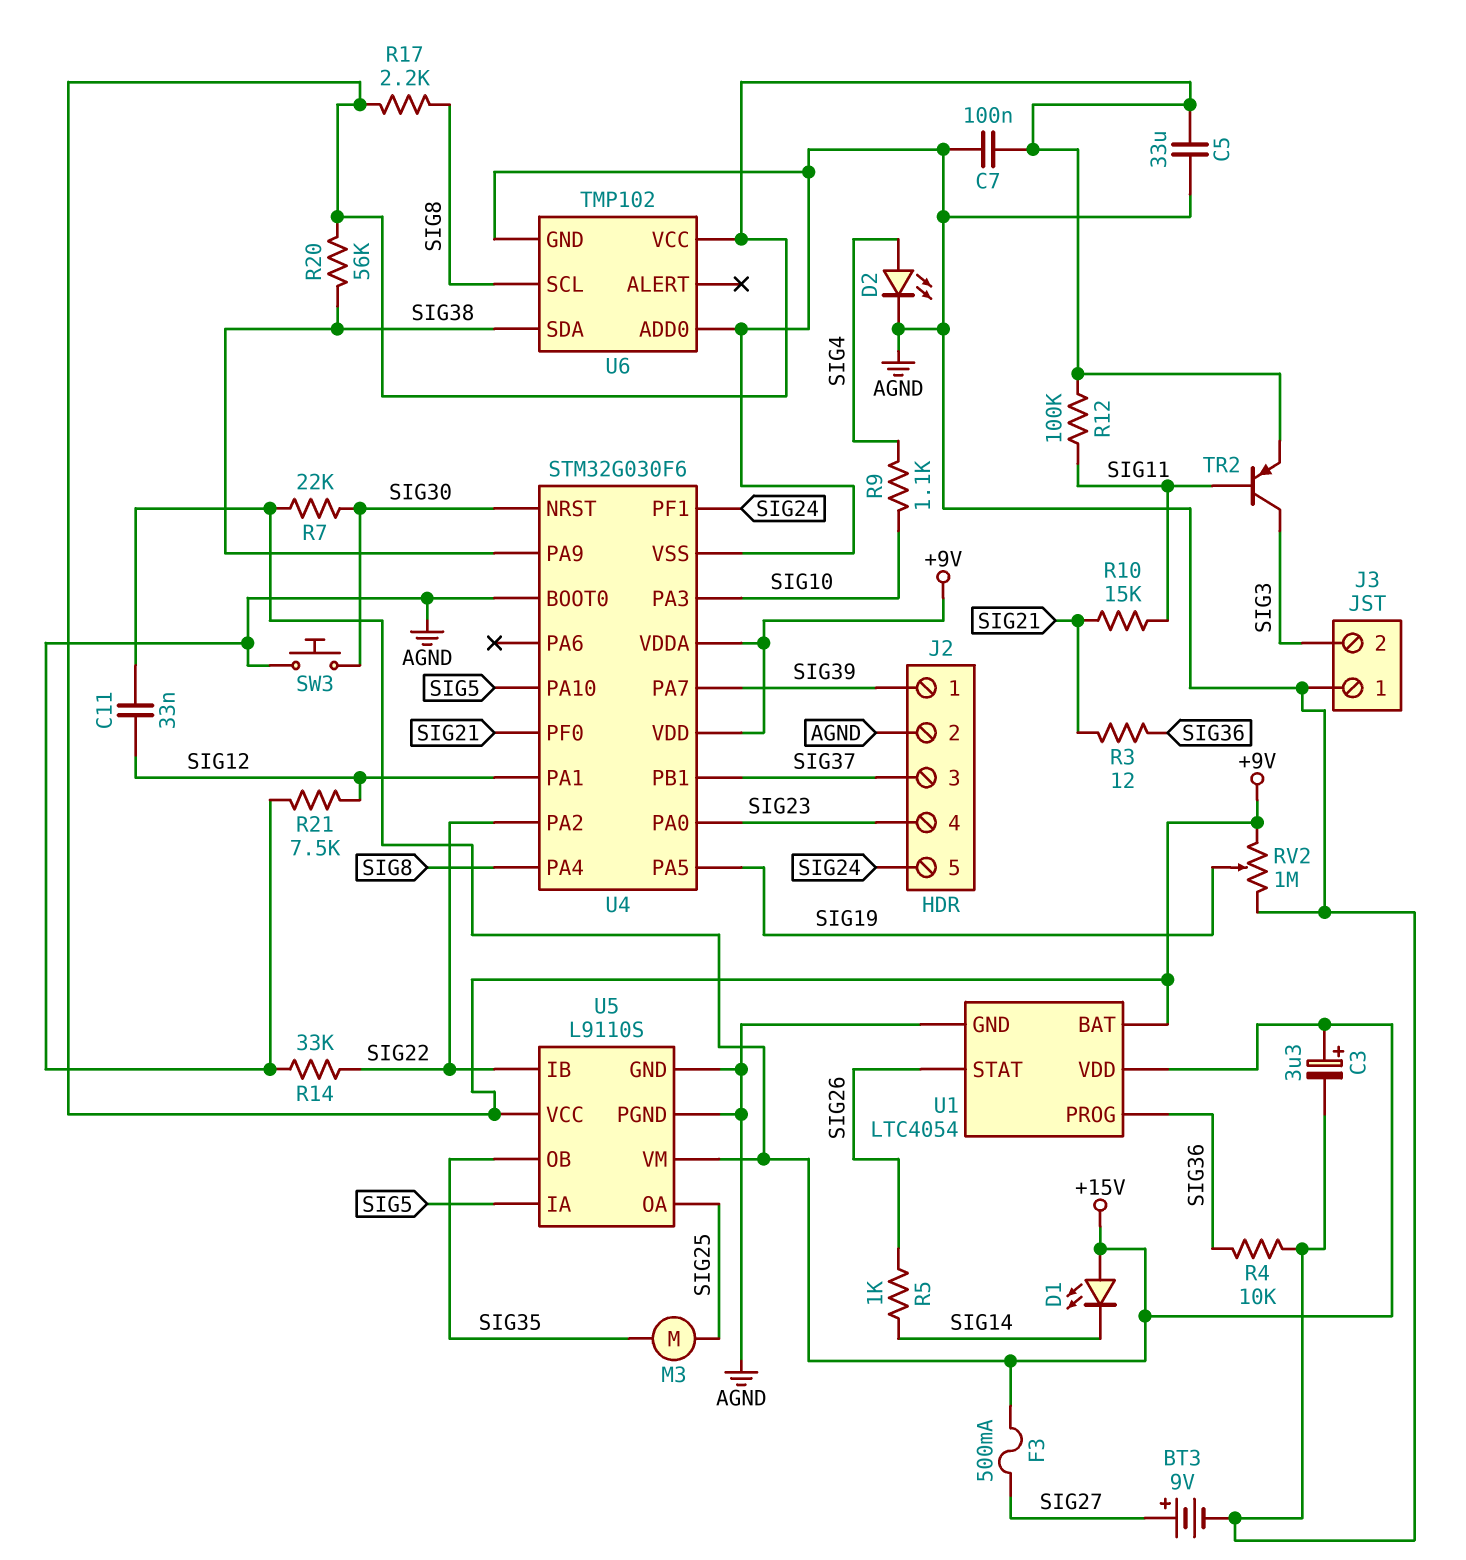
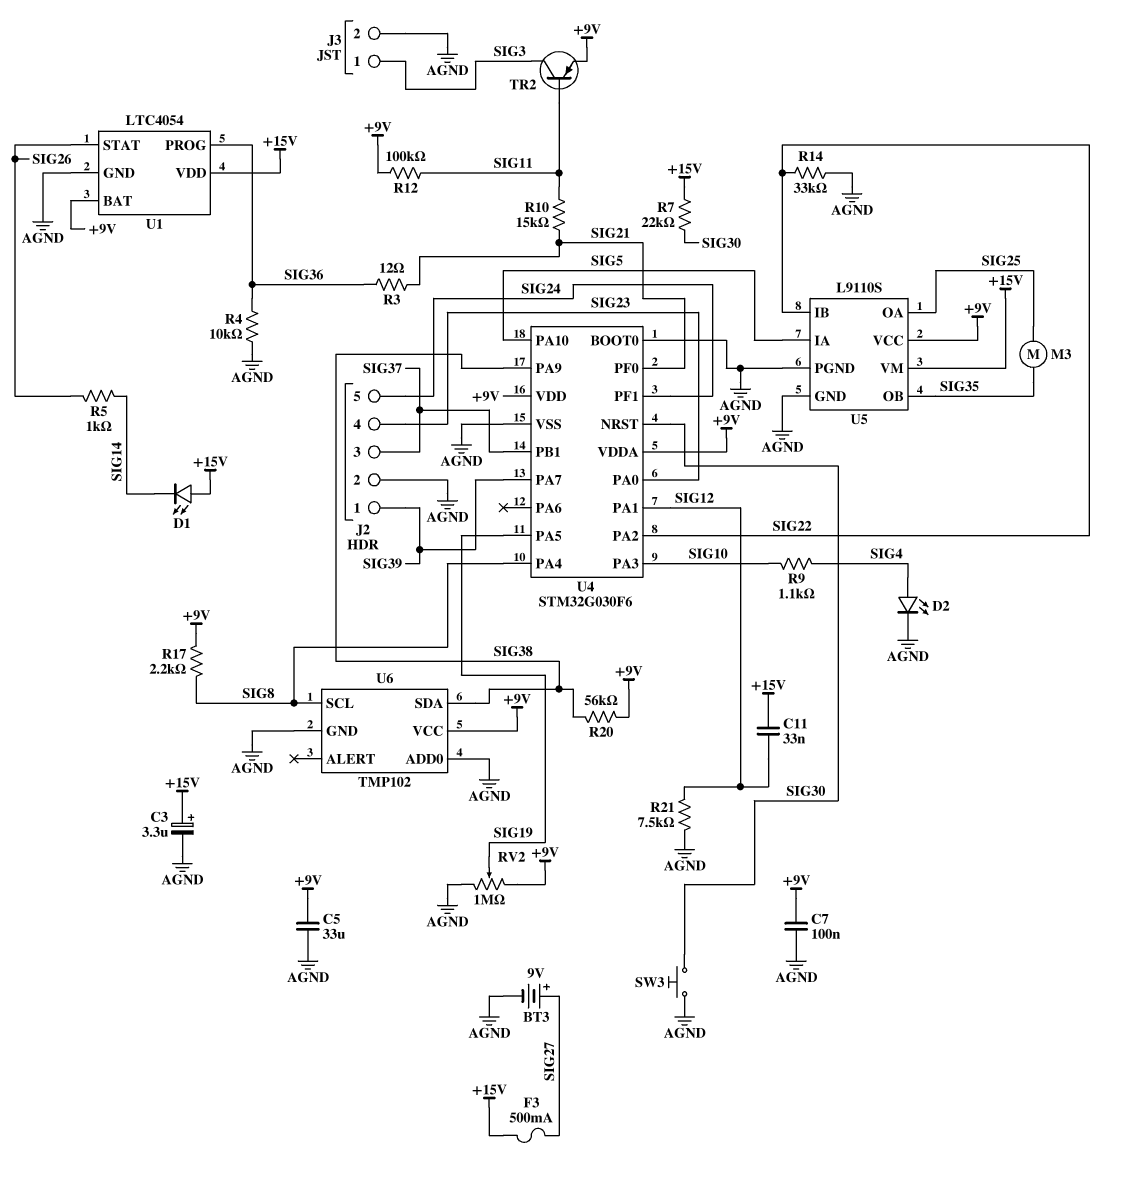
J3 pin 1: AGND -> SIG3
J3 pin 2: SIG3 -> AGND

